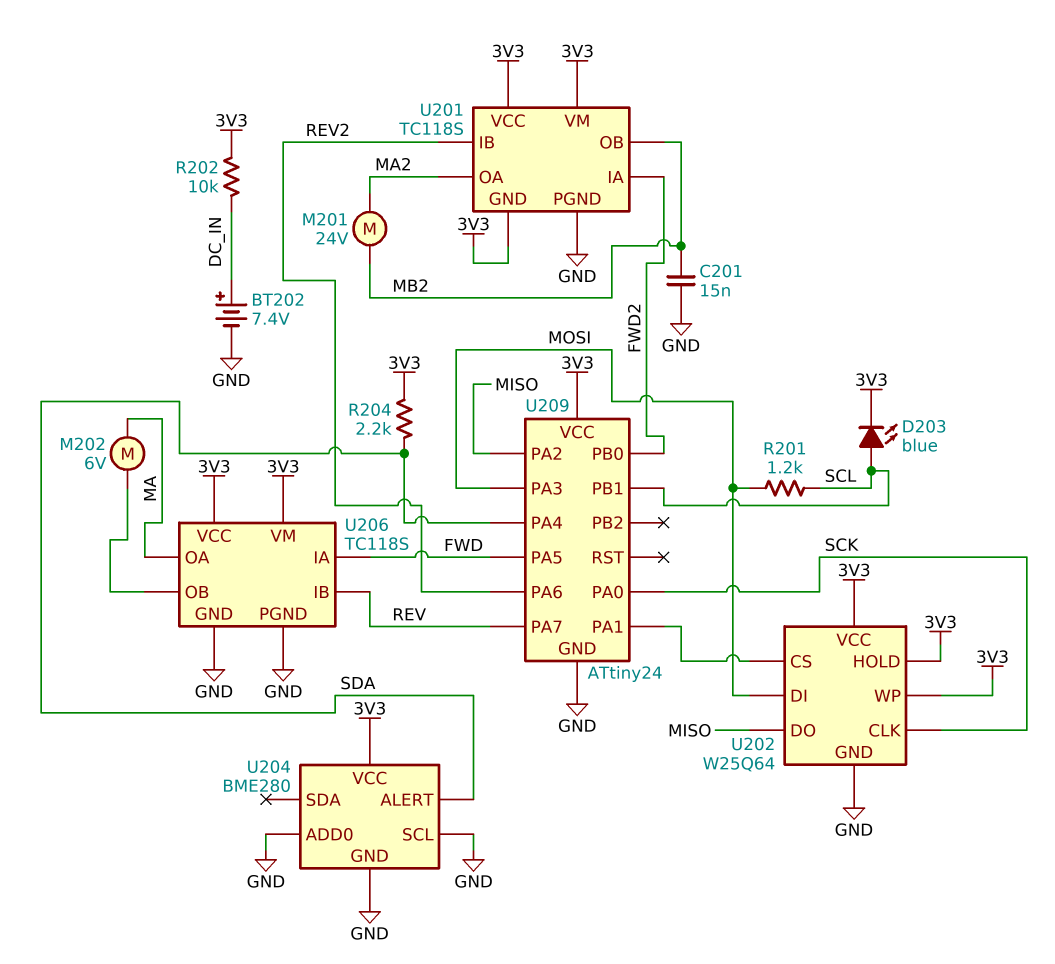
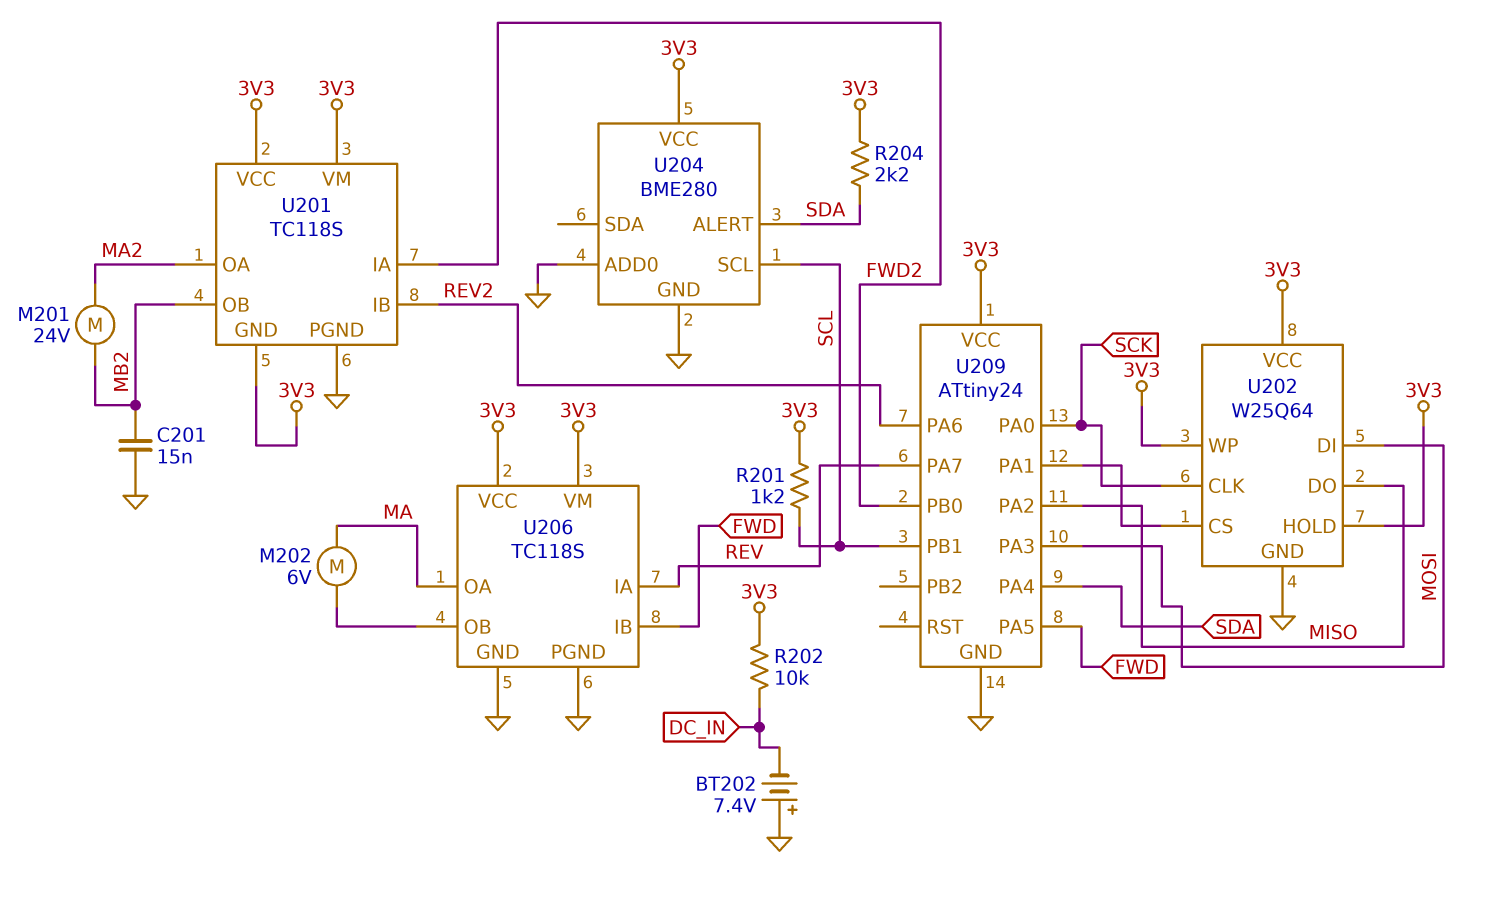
BT202: 7.4V (plus DC_IN, minus GND) -> 7.4V (plus GND, minus DC_IN)
D203: LED blue (A SCL, K 3V3) -> none
R201: 1.2k (MOSI, SCL) -> 1.2k (3V3, SCL)
U204 pin SCL: GND -> SCL
U206 pin IA: FWD -> REV
U206 pin IB: REV -> FWD

